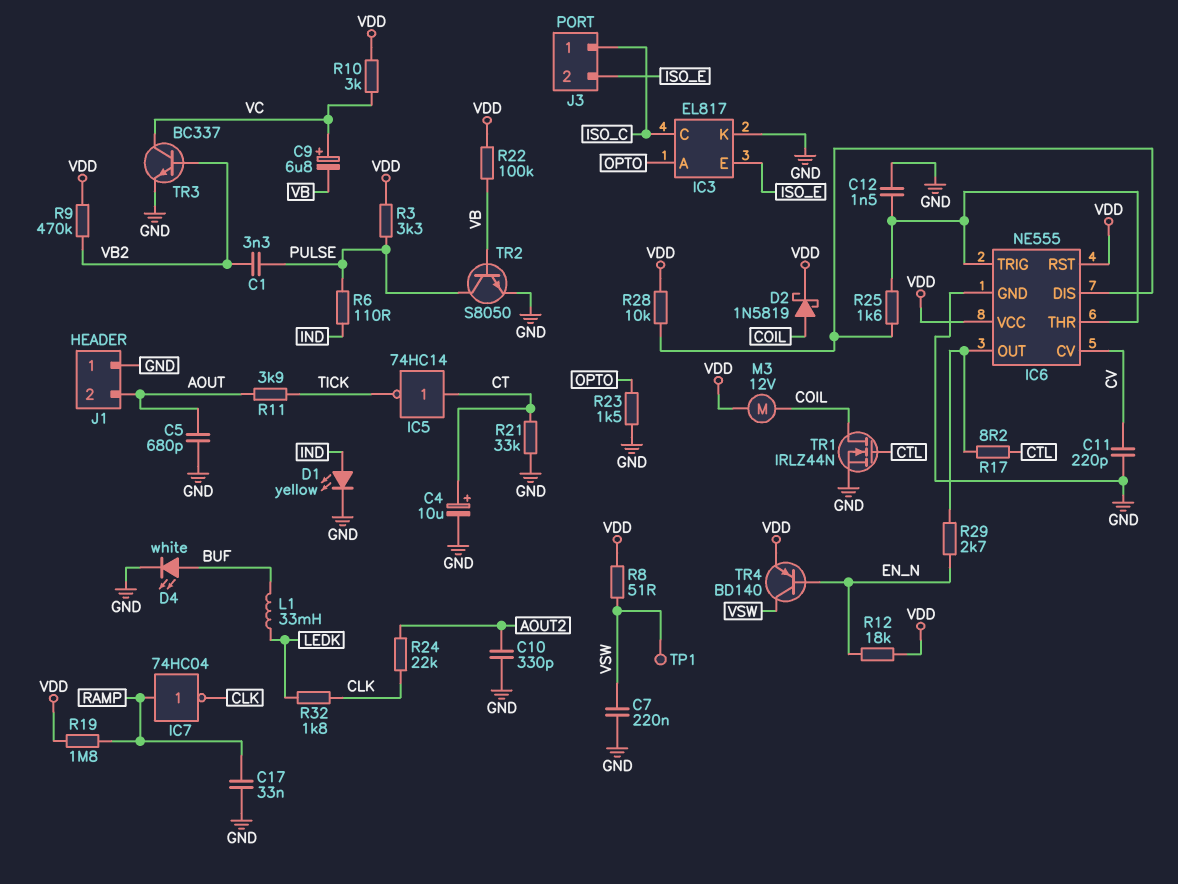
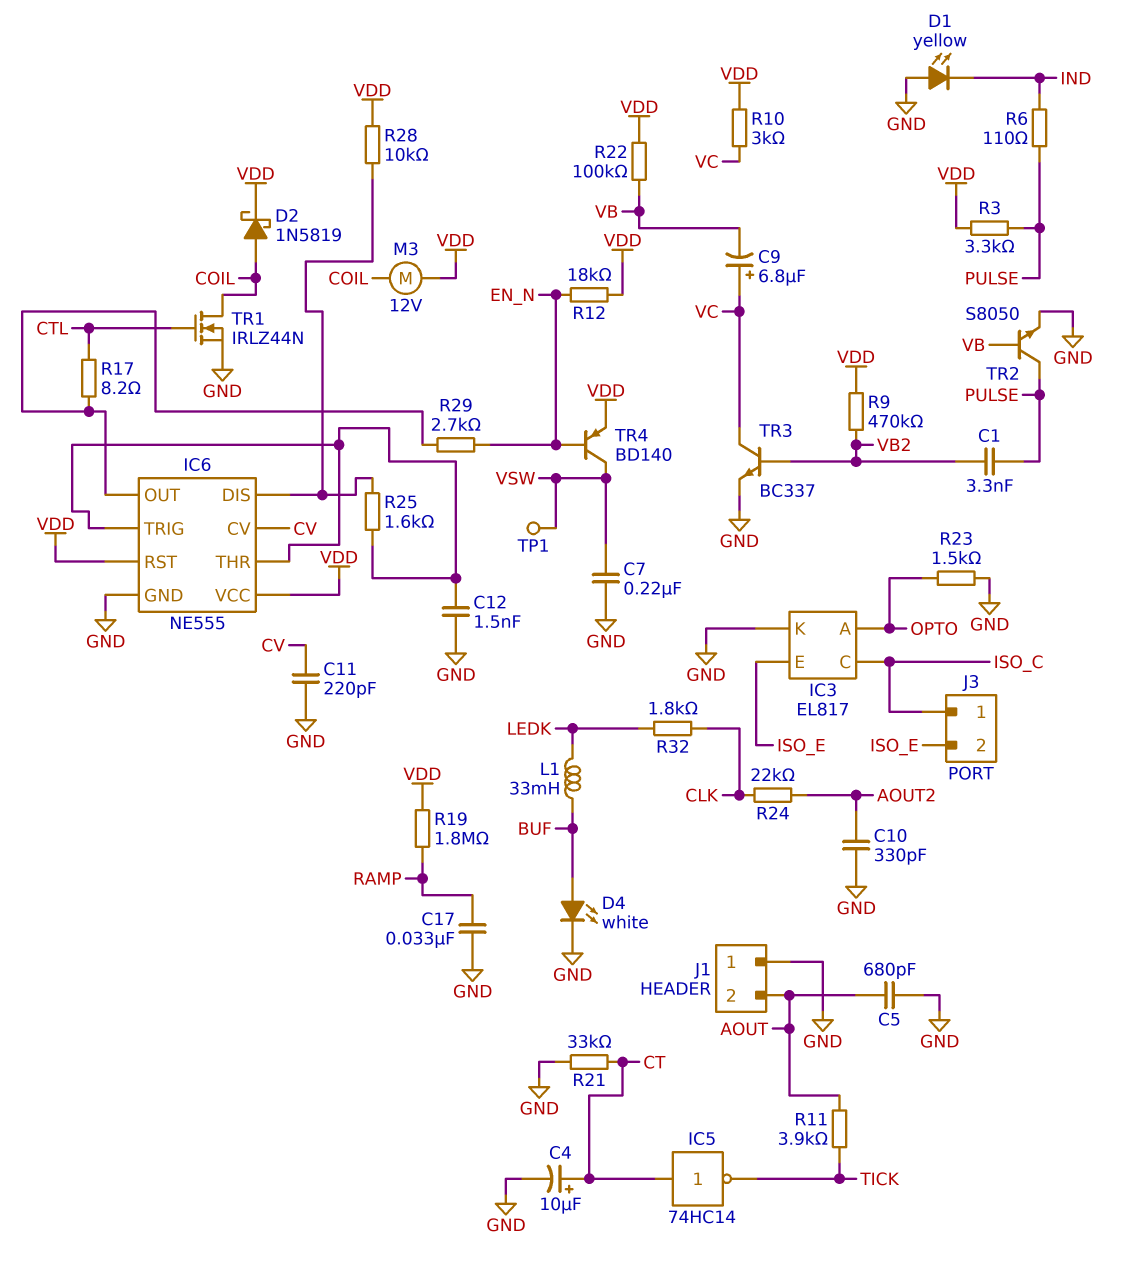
D1: LED yellow (A IND, K GND) -> LED yellow (A GND, K IND)
IC7: NOT 74HC04 (in RAMP, out CLK) -> none
R8: 51 (VDD, VSW) -> none

